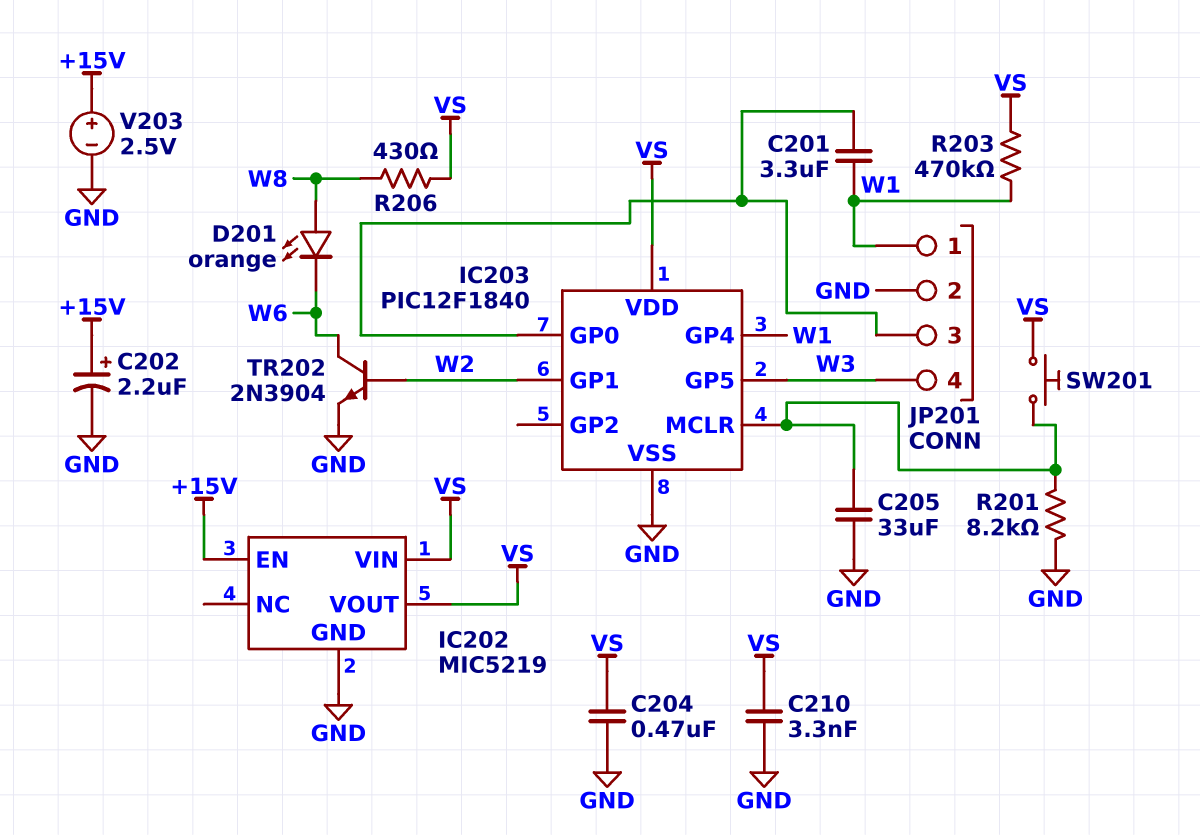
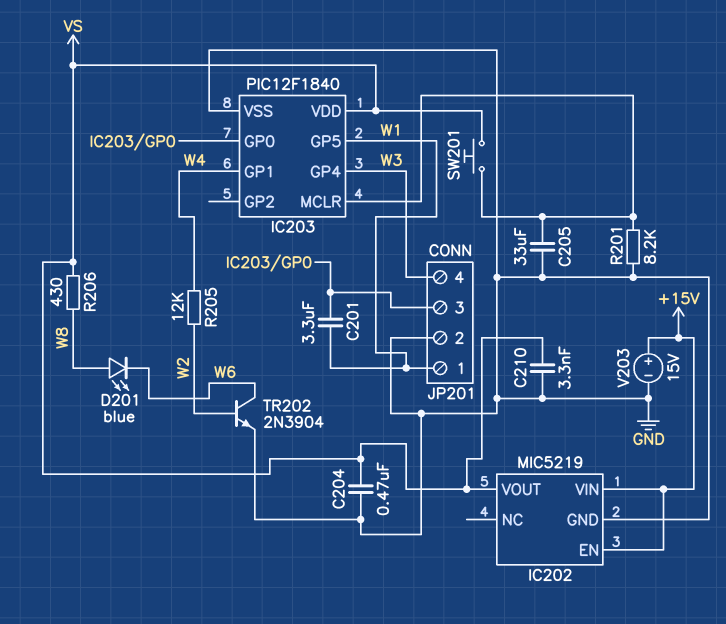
C202: 2.2uF (plus +15V, minus GND) -> none
D201: LED orange (A W8, K W6) -> LED blue (A W8, K W6)
IC202 pin VIN: VS -> +15V
IC203 pin GP1: W2 -> W4
IC203 pin GP4: W1 -> W3
IC203 pin GP5: W3 -> W1
R203: 470k (VS, W1) -> none
R205: none -> 12k (W2, W4)
V203: 2.5V (plus +15V, minus GND) -> 15V (plus +15V, minus GND)

